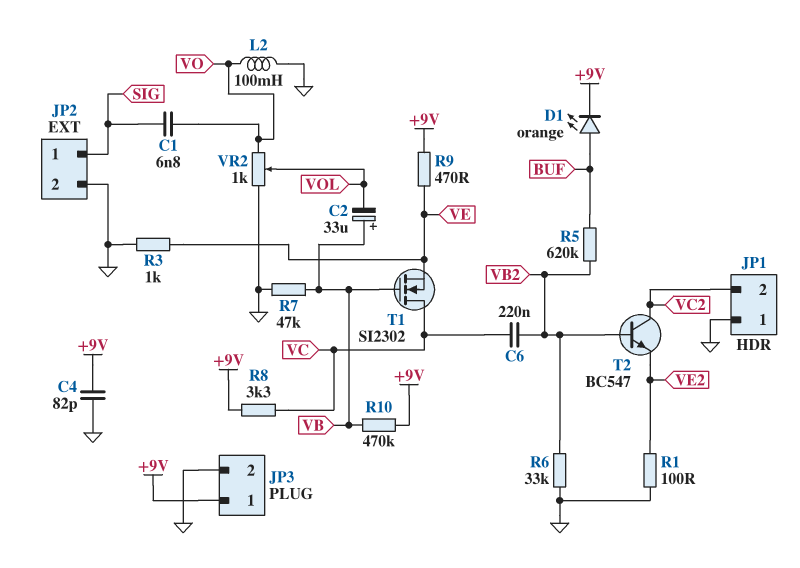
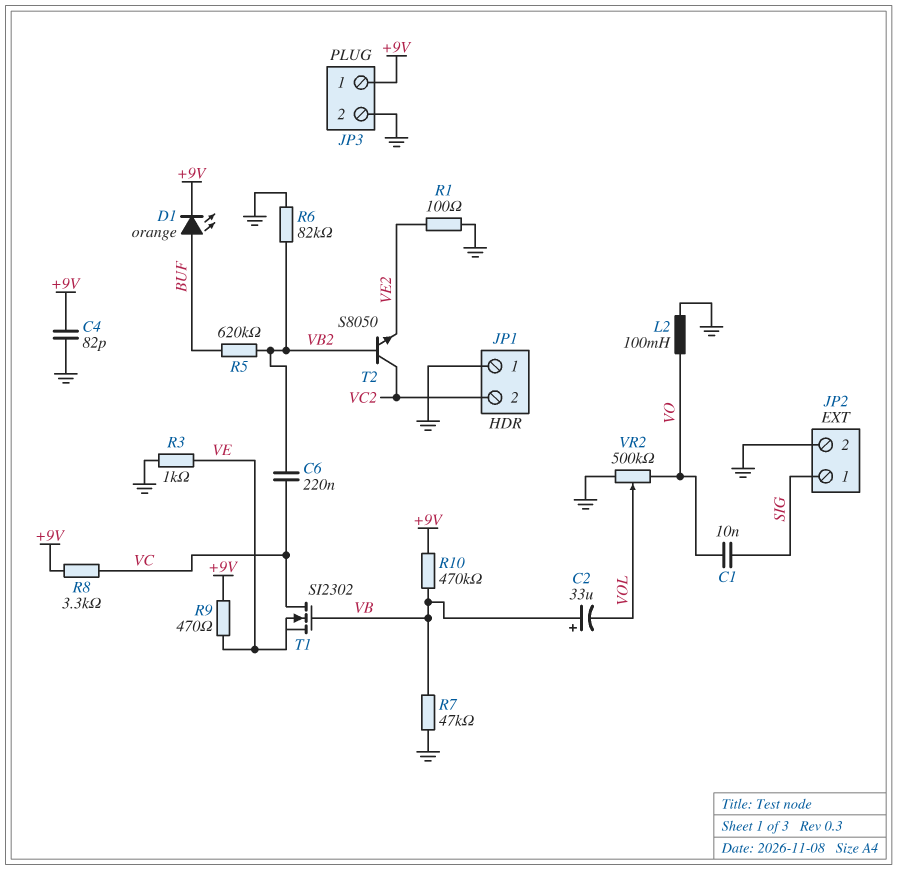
C1: 6.8nF (SIG, VO) -> 10nF (SIG, VO)
R6: 33k (GND, VB2) -> 82k (GND, VB2)
T2: NPN BC547 (B VB2, C VC2, E VE2) -> NPN S8050 (B VB2, C VC2, E VE2)
VR2: 1k (GND, VO, wiper VOL) -> 500k (GND, VO, wiper VOL)

